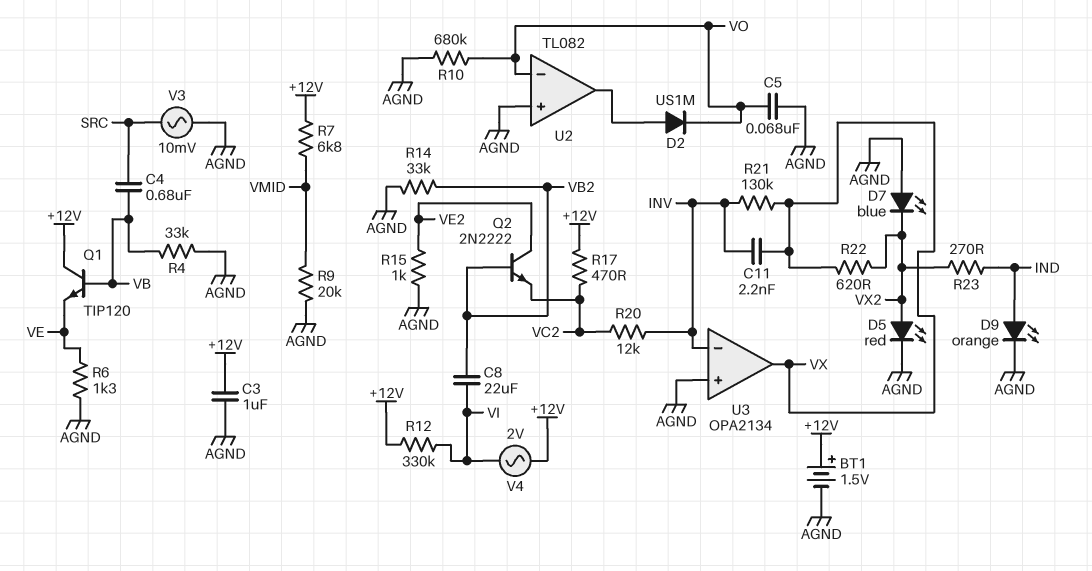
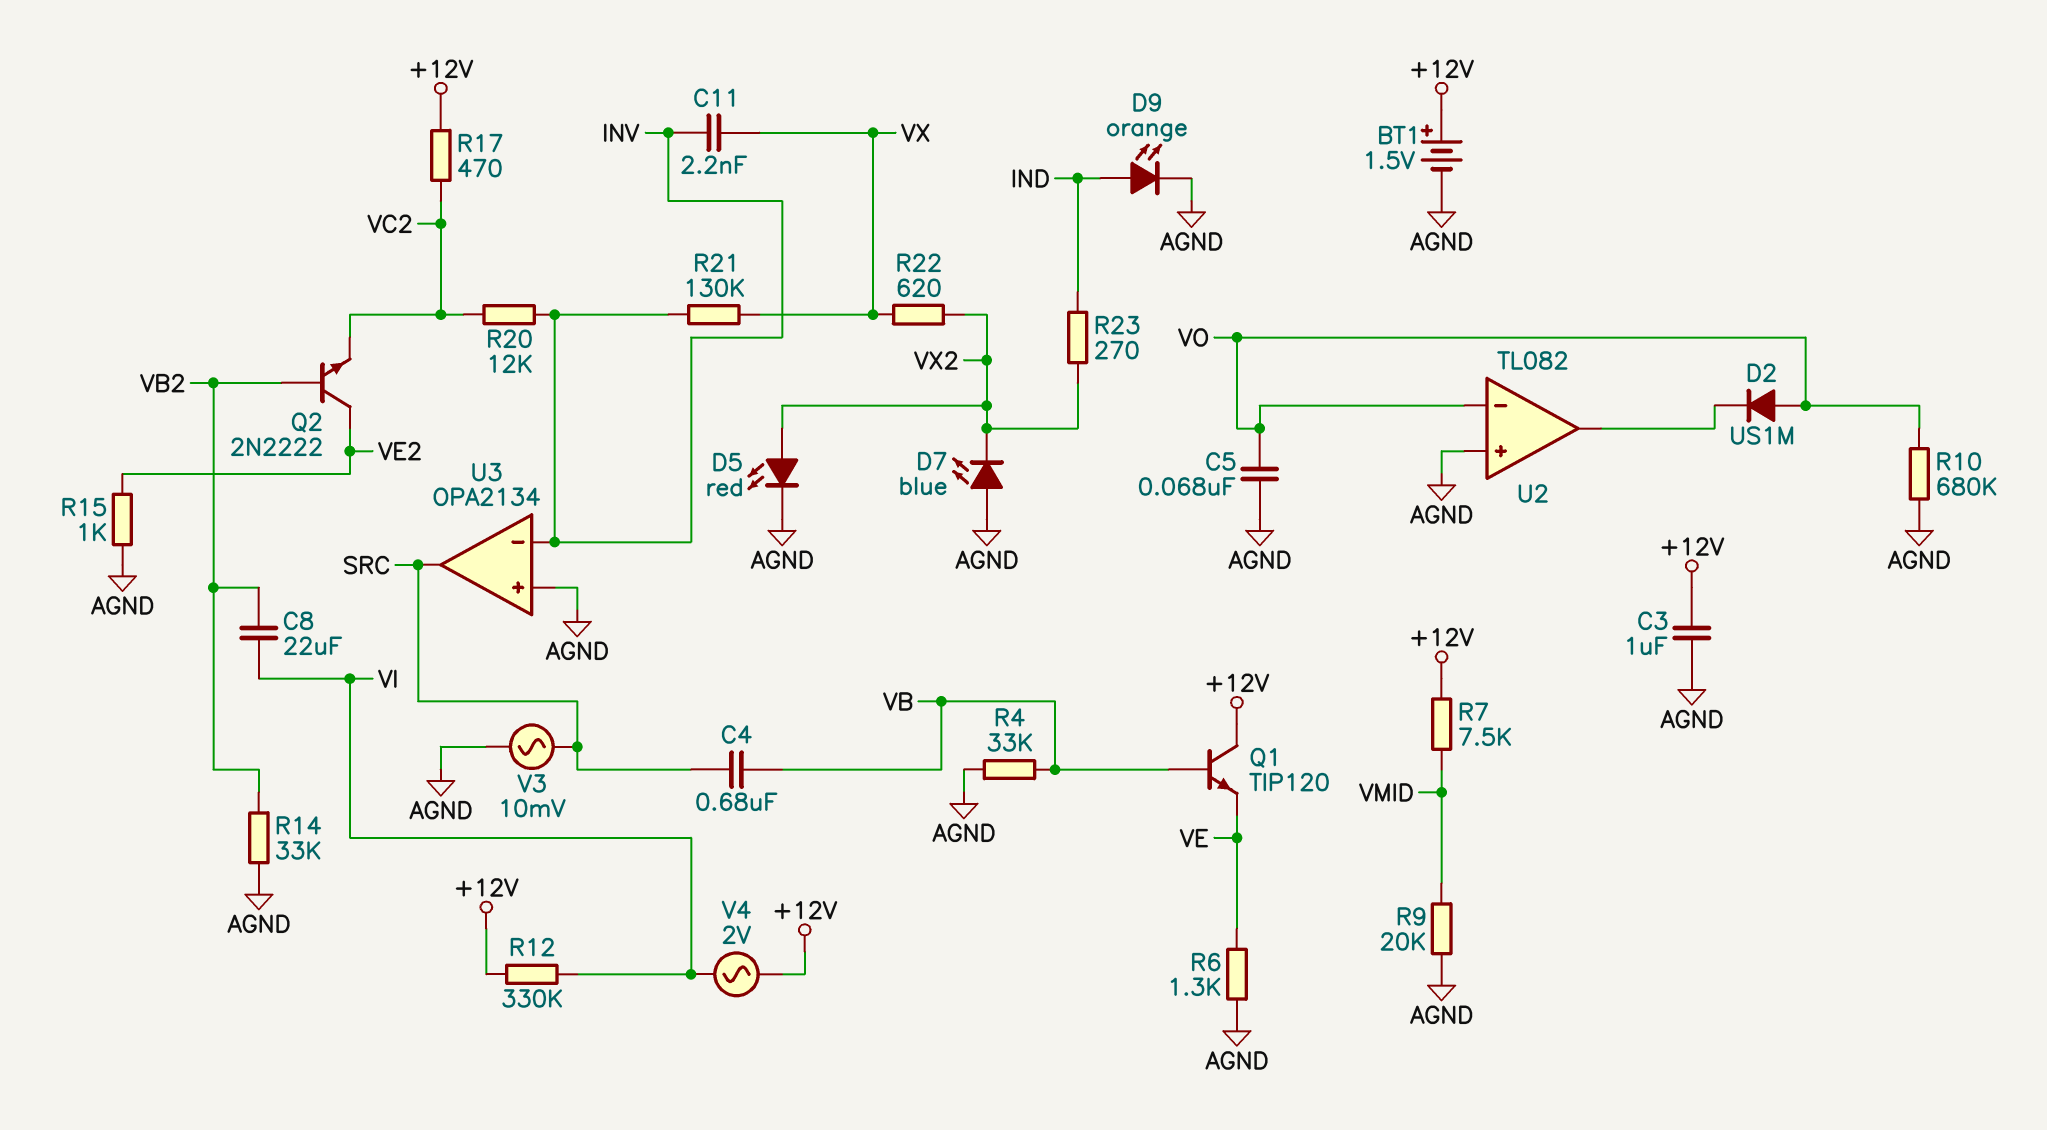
D2: diode US1M (A U2/out, K VO) -> diode US1M (A VO, K U2/out)
R7: 6.8k (+12V, VMID) -> 7.5k (+12V, VMID)
U3 pin out: VX -> SRC

